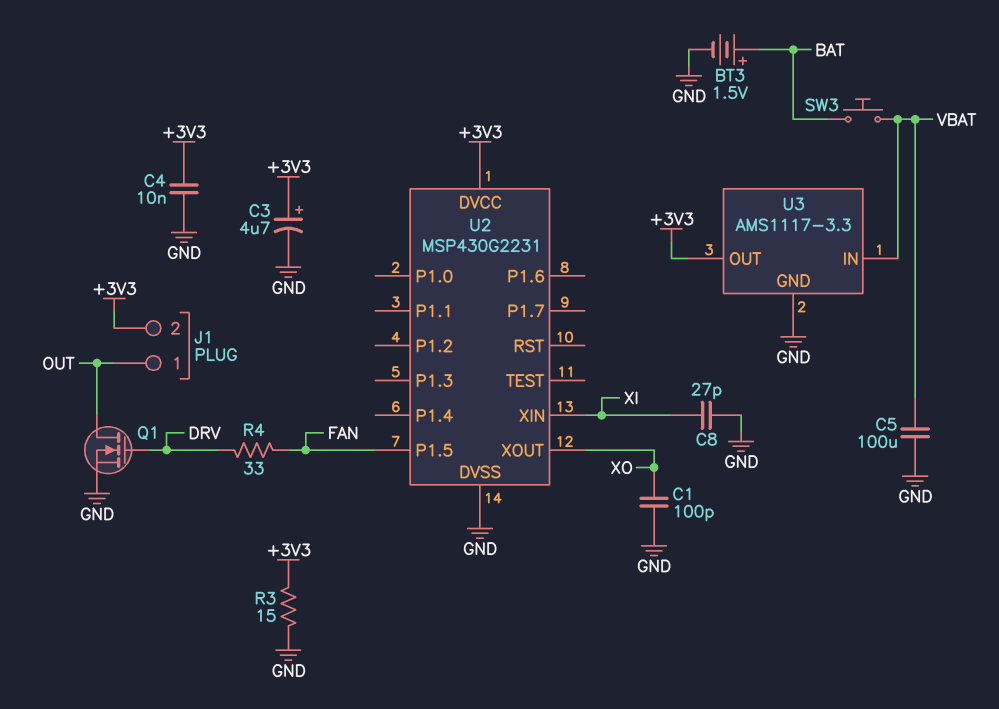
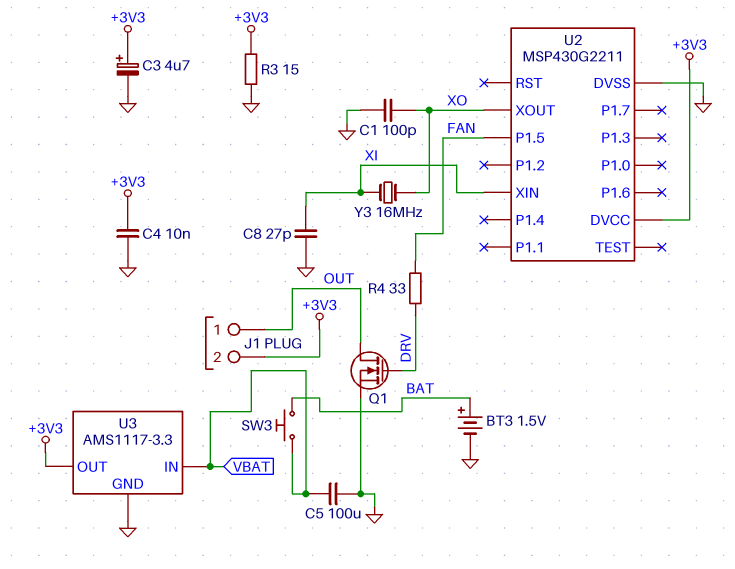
U2: MSP430G2231 -> MSP430G2211
Y3: none -> 16MHz (XI, XO)

